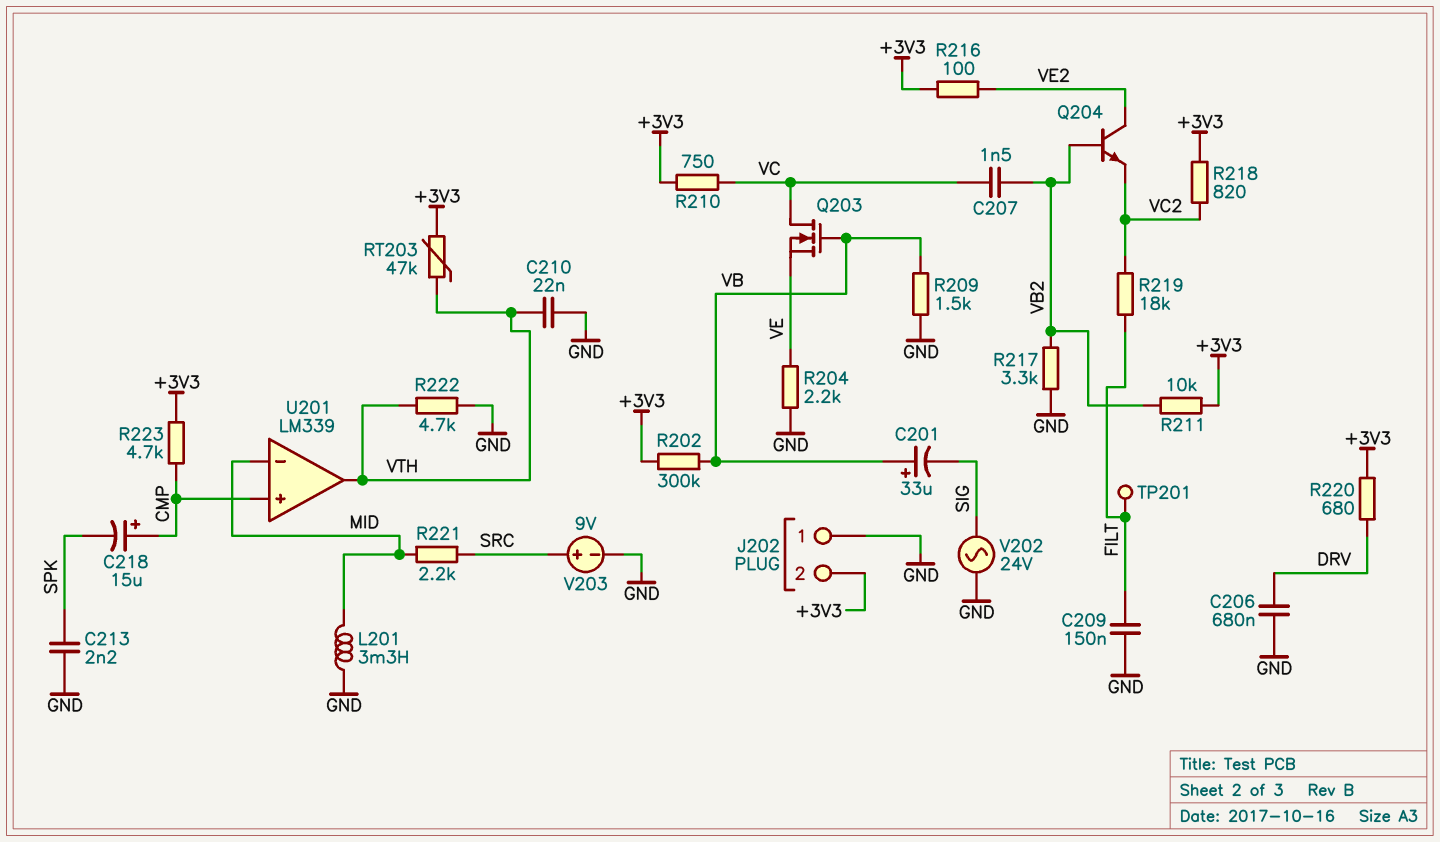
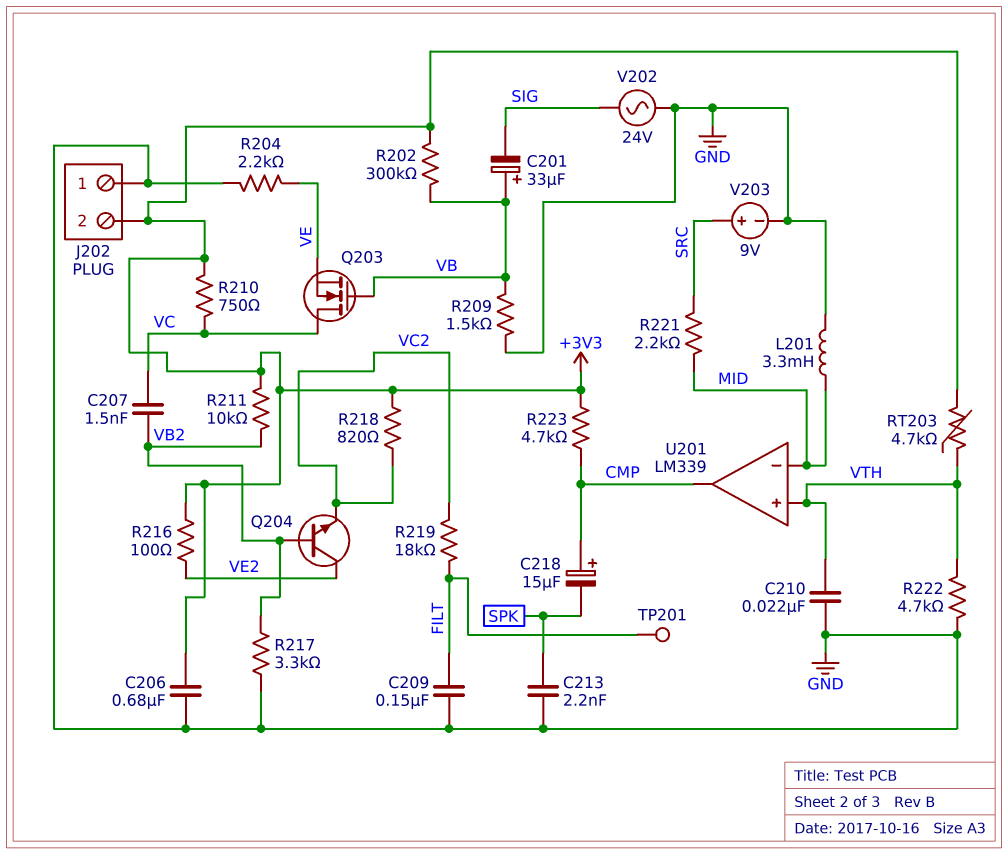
C206: 680nF (DRV, GND) -> 680nF (+3V3, GND)
R220: 680 (+3V3, DRV) -> none
RT203: 47k (+3V3, VTH) -> 4.7k (+3V3, VTH)
U201 pin in+: CMP -> VTH
U201 pin out: VTH -> CMP

